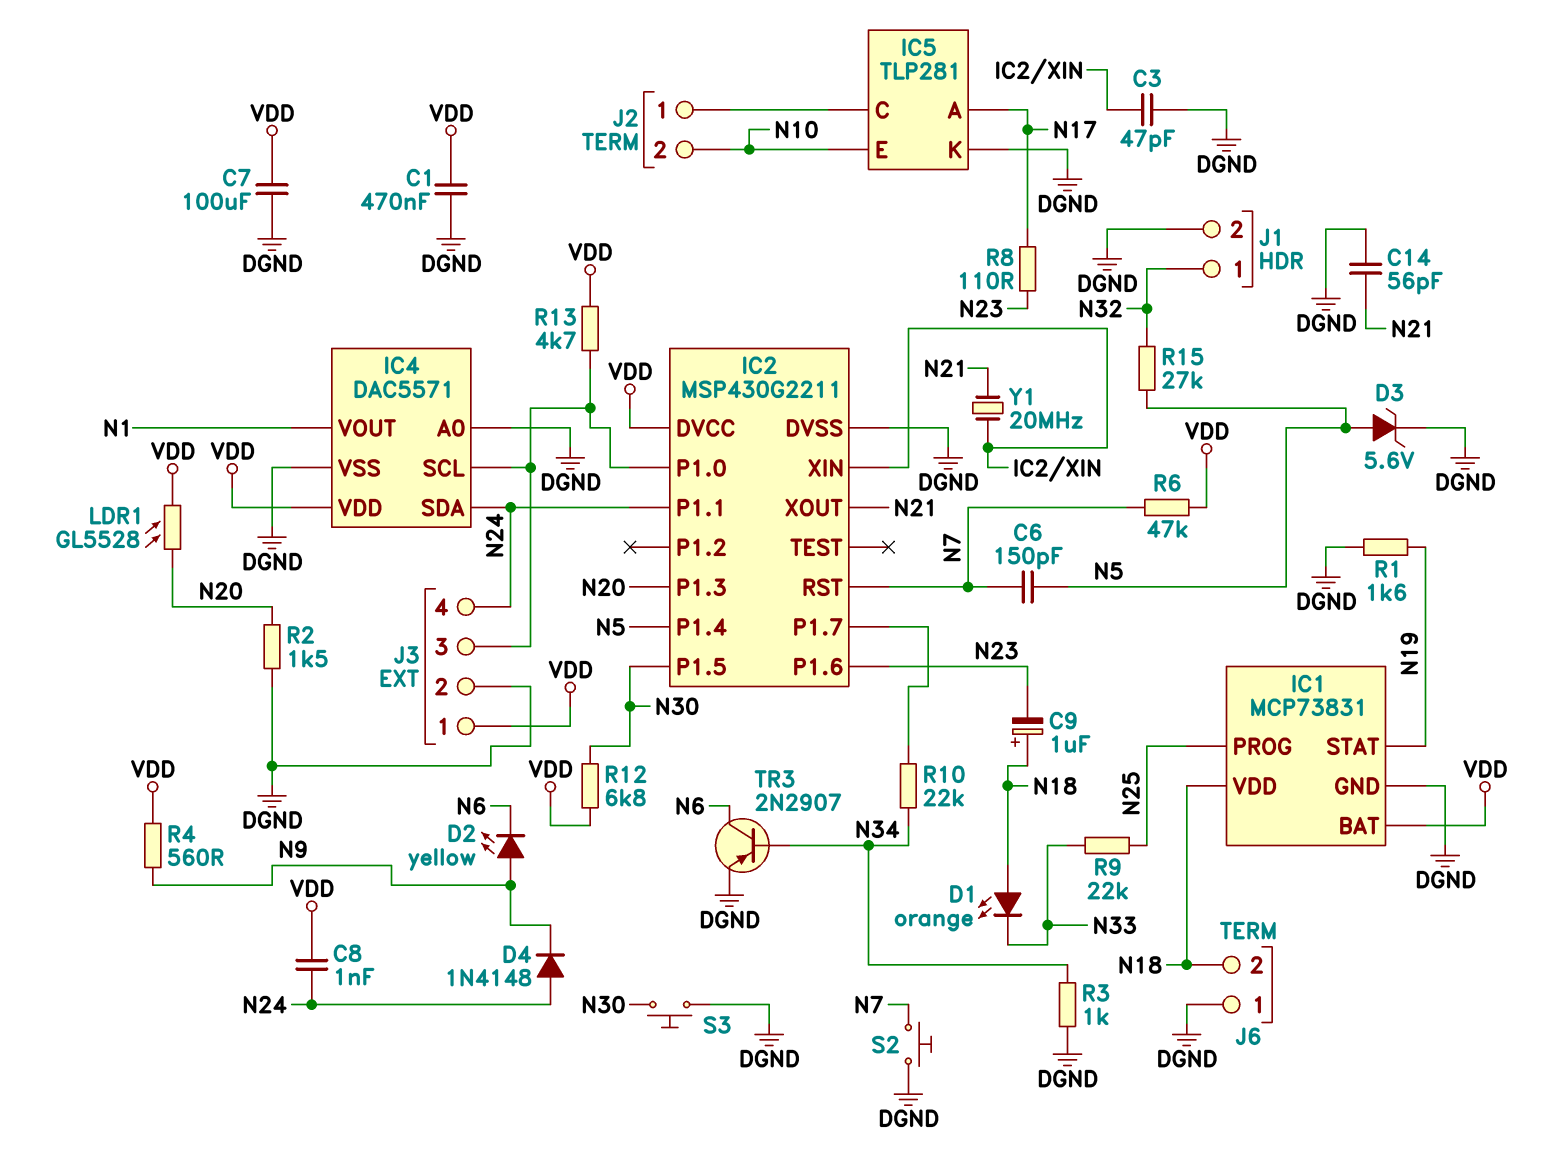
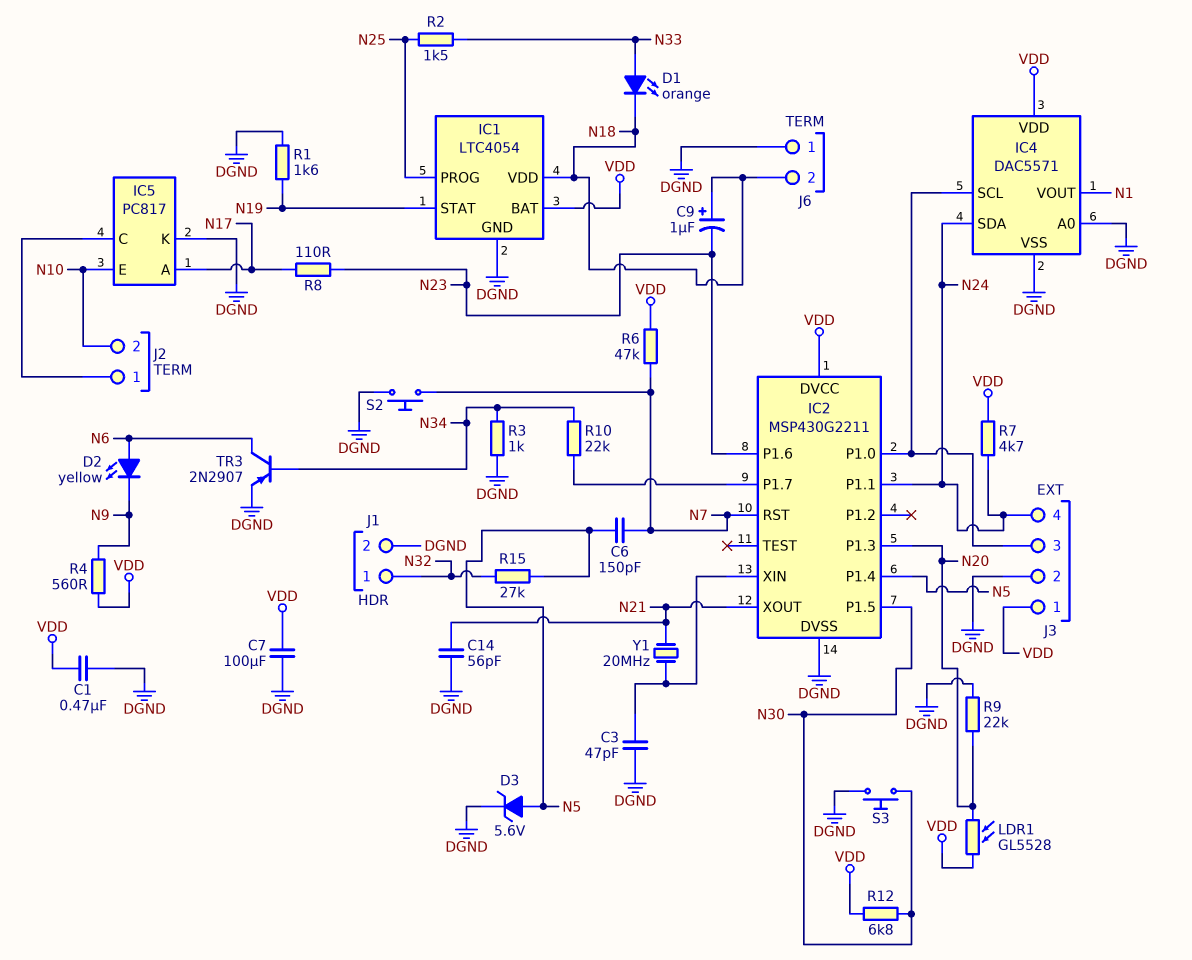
C8: 1nF (N24, VDD) -> none
D1: LED orange (A N18, K N33) -> LED orange (A N33, K N18)
D2: LED yellow (A N9, K N6) -> LED yellow (A N6, K N9)
D4: diode 1N4148 (A N24, K N9) -> none
IC1: MCP73831 -> LTC4054
IC5: TLP281 -> PC817
R2: 1.5k (DGND, N20) -> 1.5k (N25, N33)
R7: none -> 4.7k (N24, VDD)
R9: 22k (N25, N33) -> 22k (DGND, N20)
R13: 4.7k (IC2/P1.0, VDD) -> none

